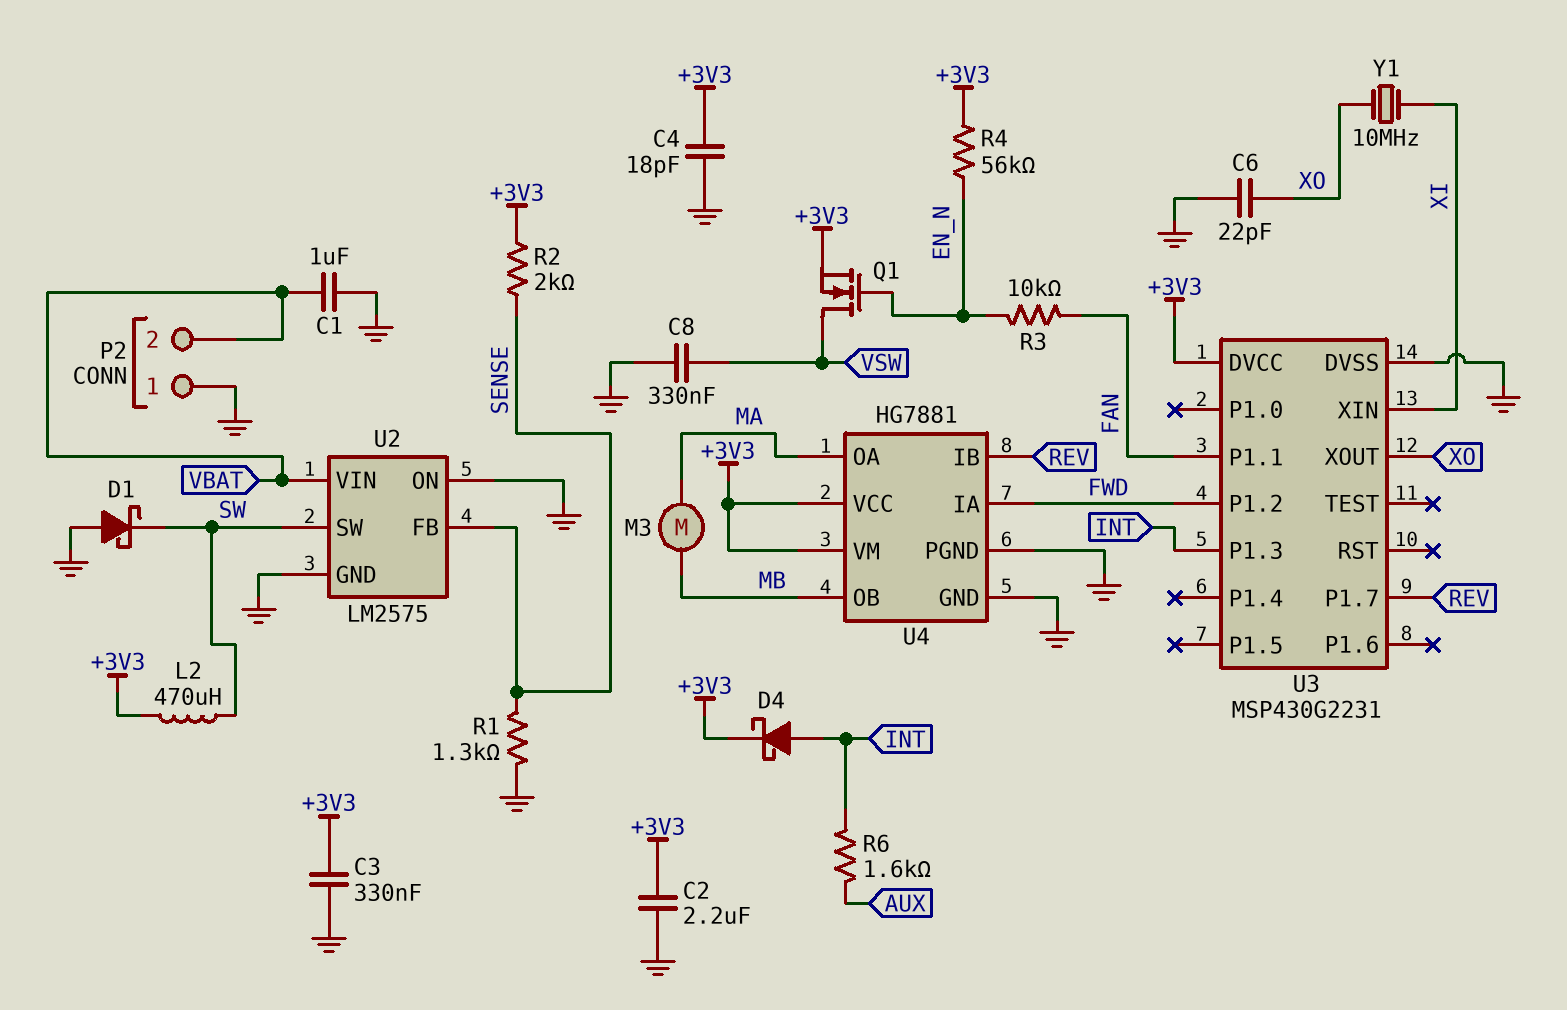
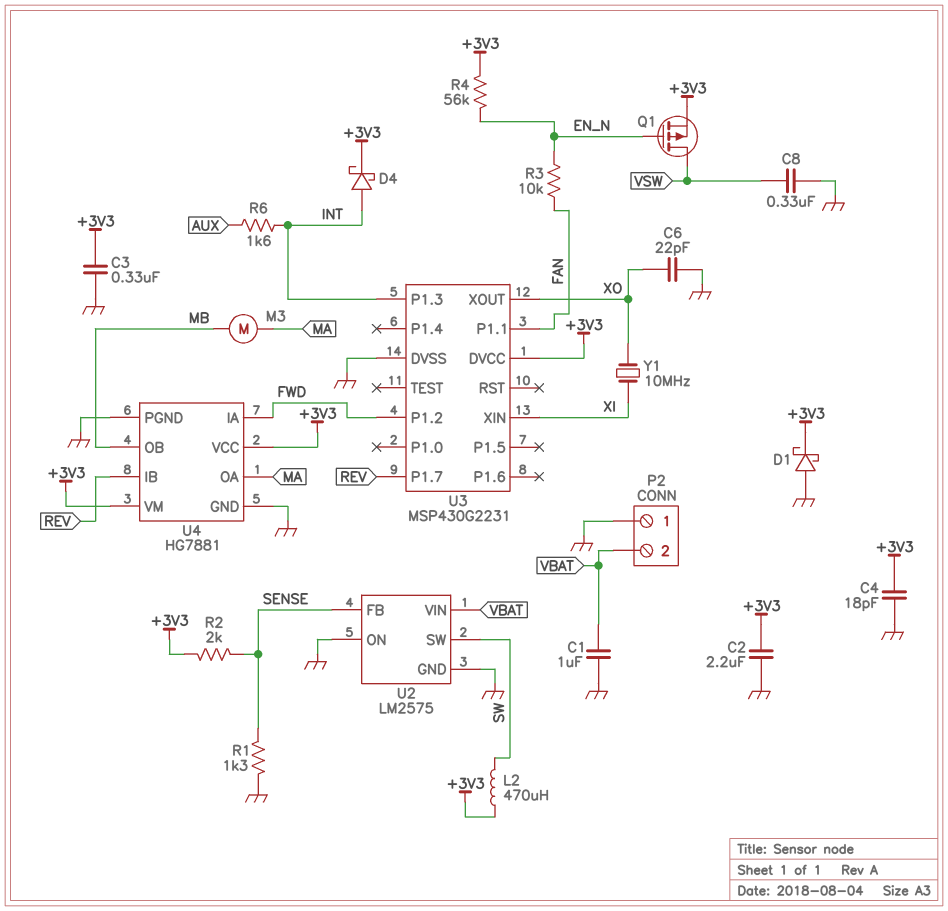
D1: schottky (A GND, K SW) -> schottky (A GND, K +3V3)
Q1: NMOS (G EN_N, D VSW, S +3V3) -> PMOS (G EN_N, D VSW, S +3V3)

